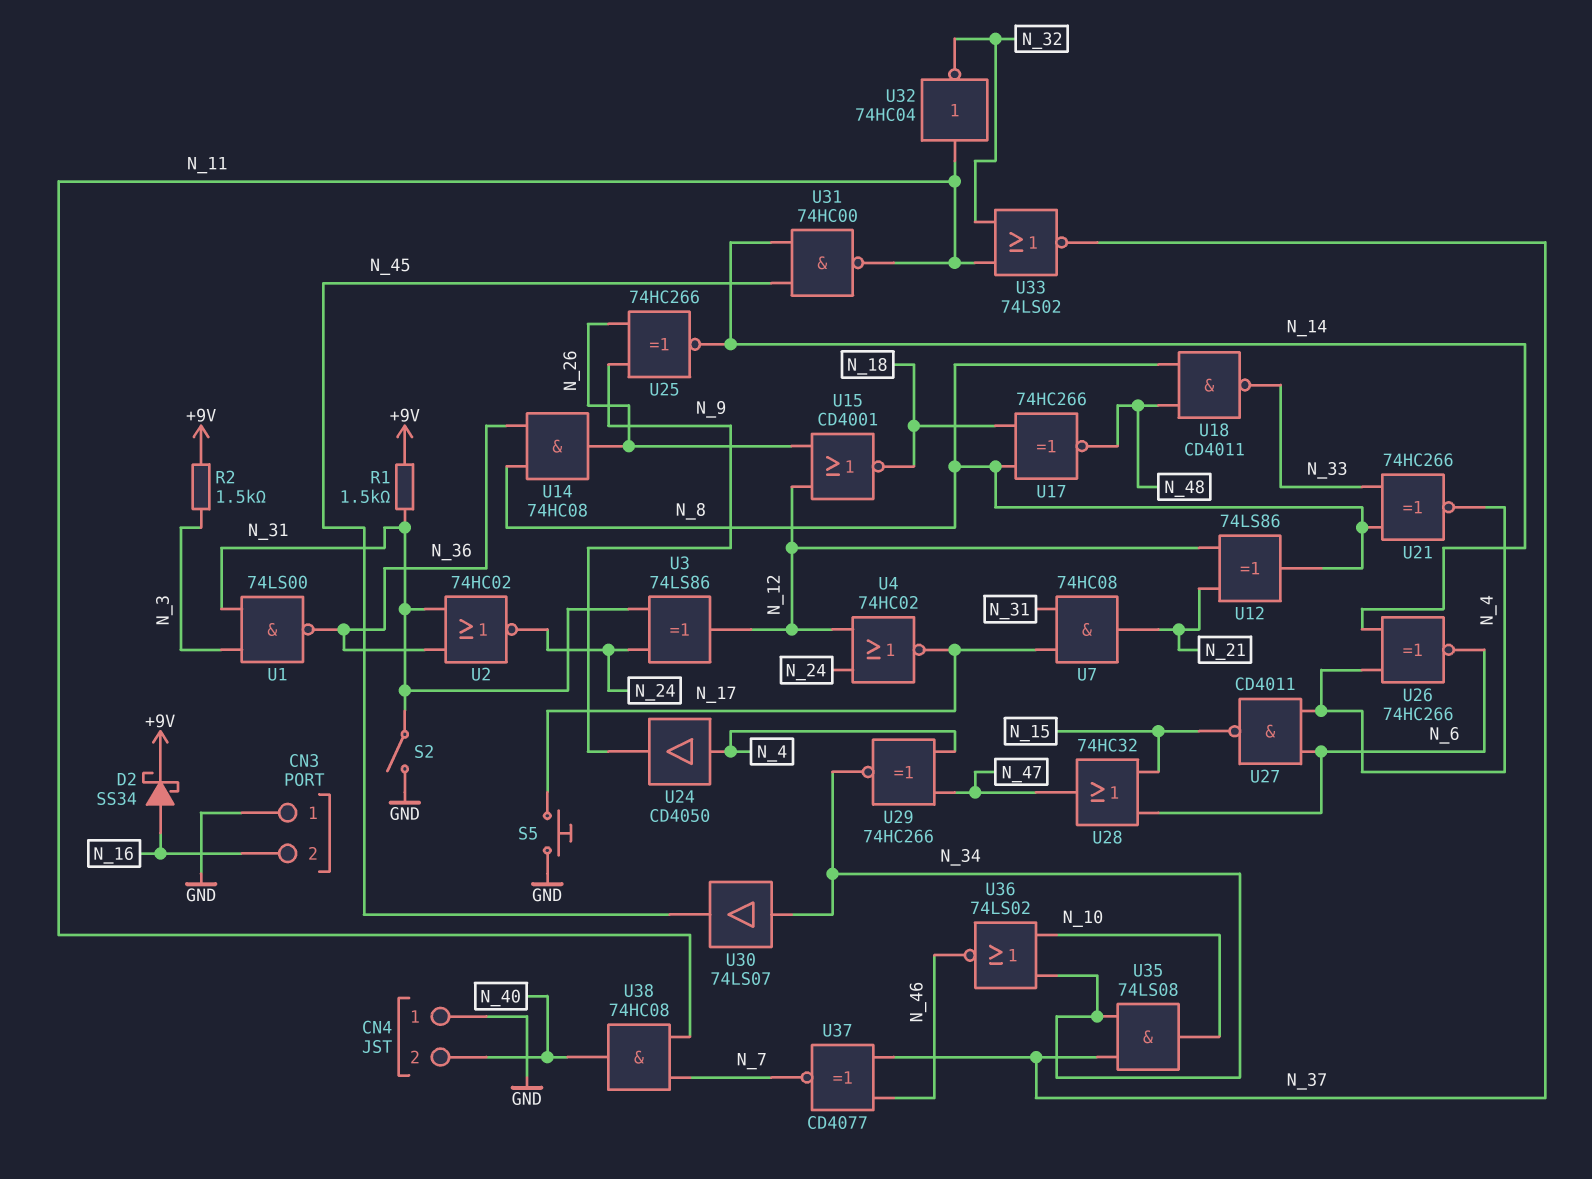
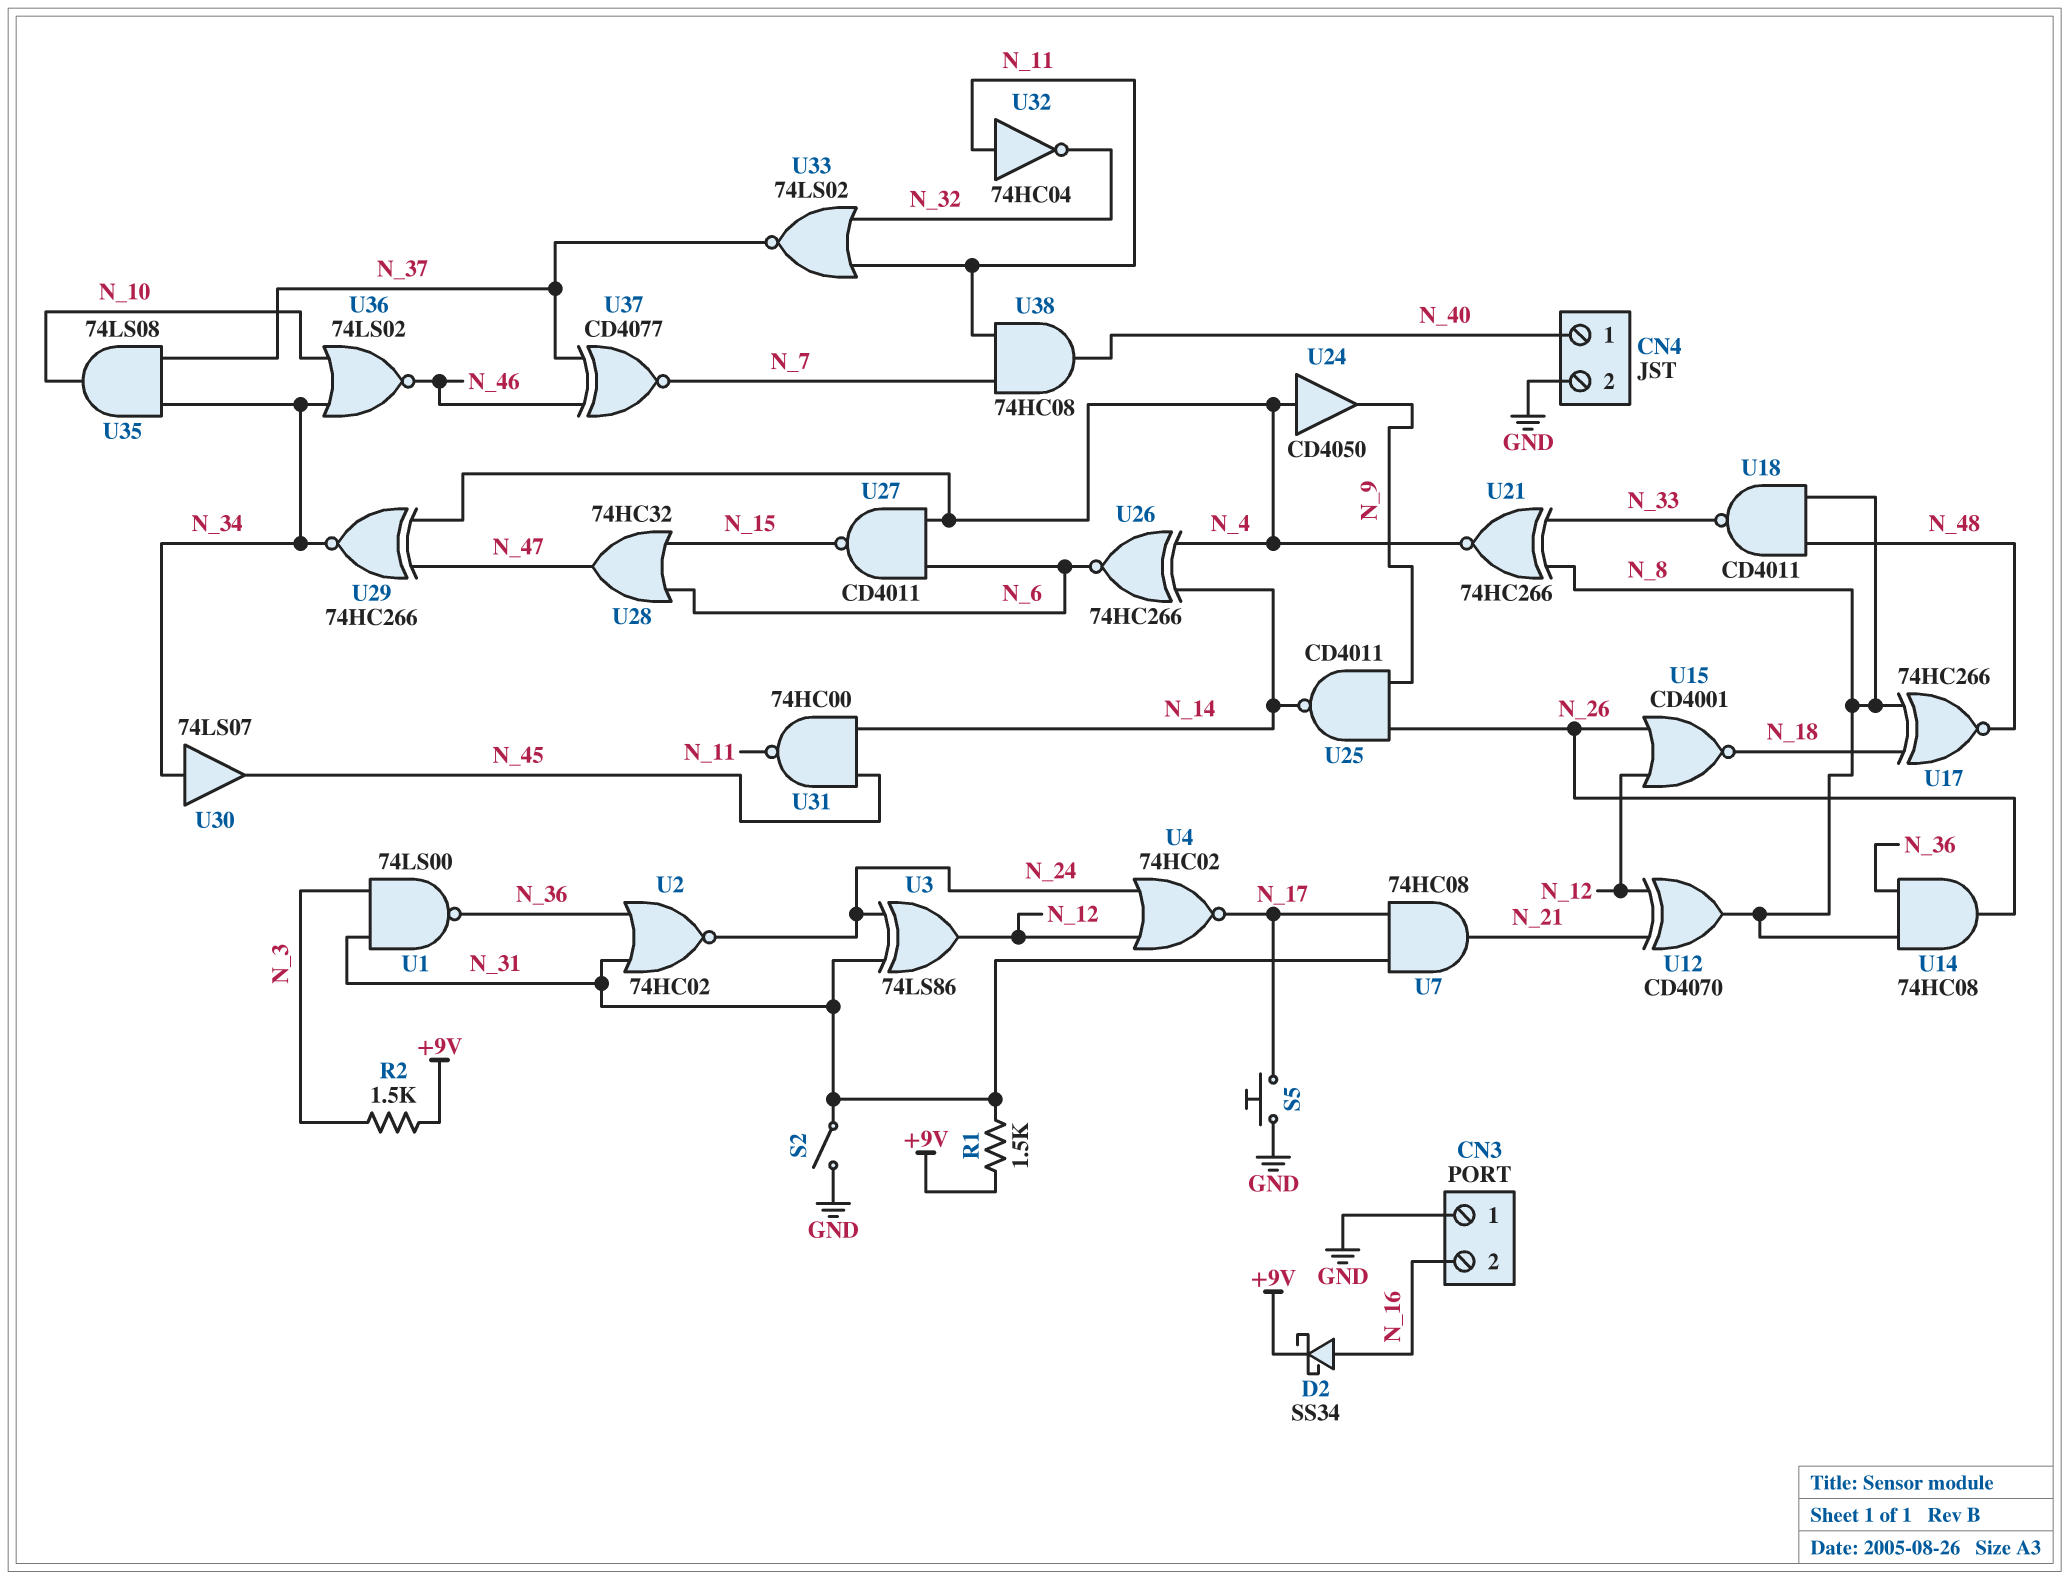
CN4 pin 1: GND -> N_40
CN4 pin 2: N_40 -> GND
U12: XOR 74LS86 (in N_12, in N_21, out N_8) -> XOR CD4070 (in N_12, in N_21, out N_8)
U25: XNOR 74HC266 (in N_9, in N_26, out N_14) -> NAND CD4011 (in N_9, in N_26, out N_14)

